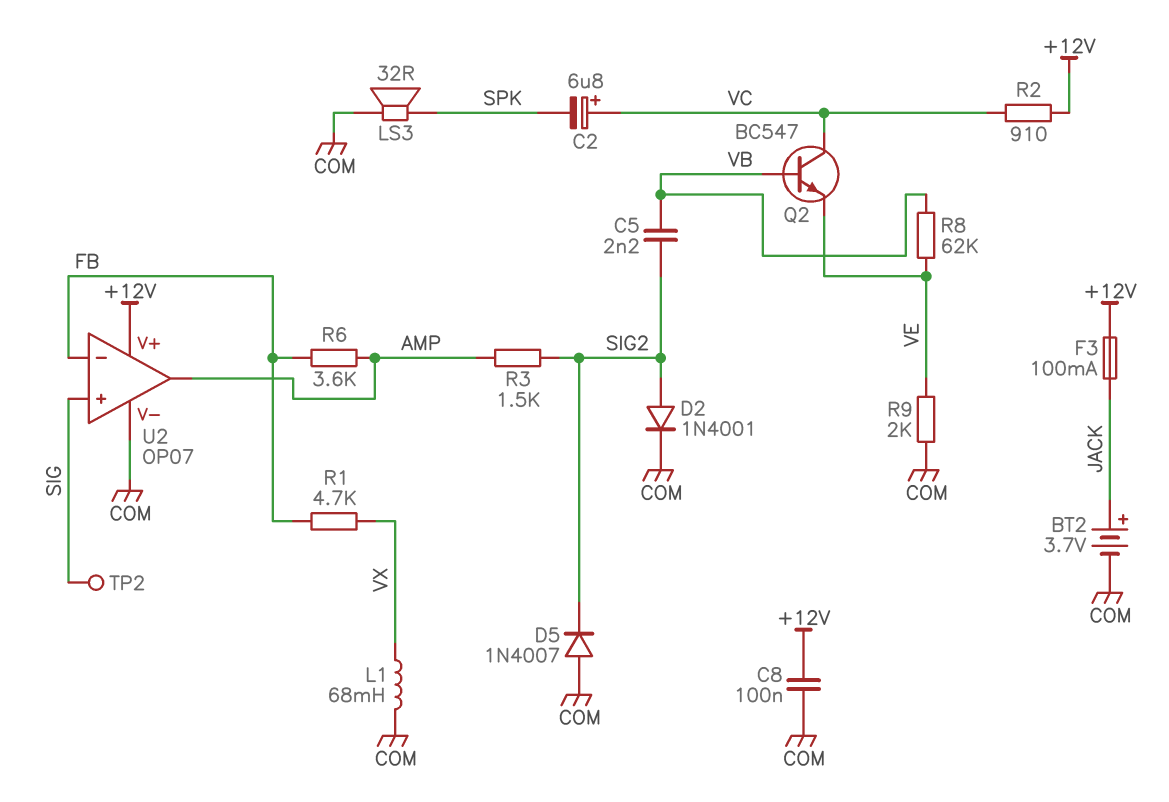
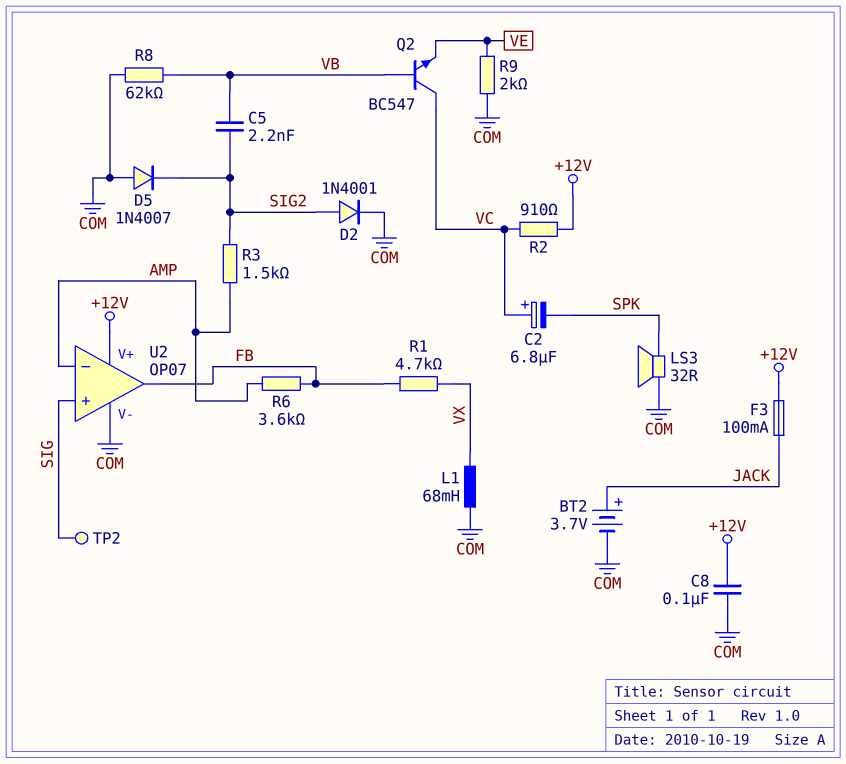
R8: 62k (VB, VE) -> 62k (COM, VB)
U2 pin in-: FB -> AMP
U2 pin out: AMP -> FB

